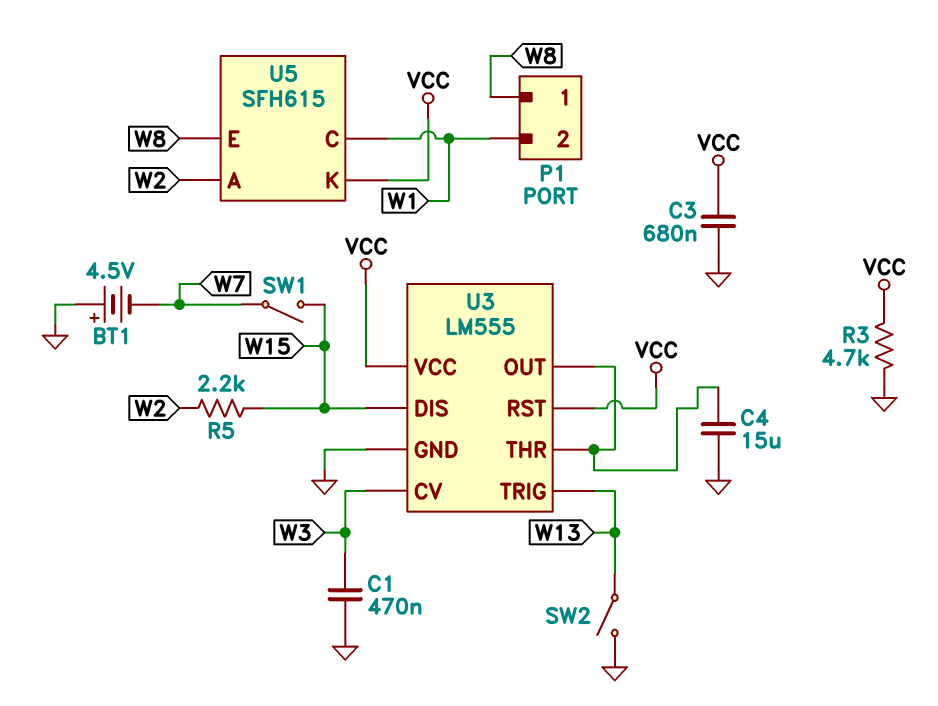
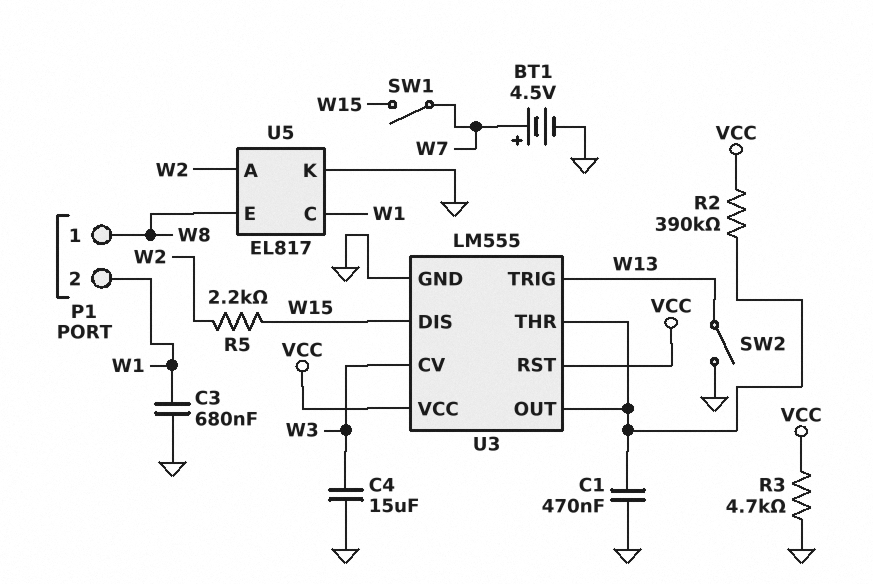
BT1: 4.5V (plus GND, minus W7) -> 4.5V (plus W7, minus GND)
C1: 470nF (GND, W3) -> 470nF (GND, U3/OUT)
C3: 680nF (GND, VCC) -> 680nF (GND, W1)
C4: 15uF (GND, U3/OUT) -> 15uF (GND, W3)
R2: none -> 390k (U3/OUT, VCC)
U5: SFH615 -> EL817
U5 pin K: VCC -> GND

